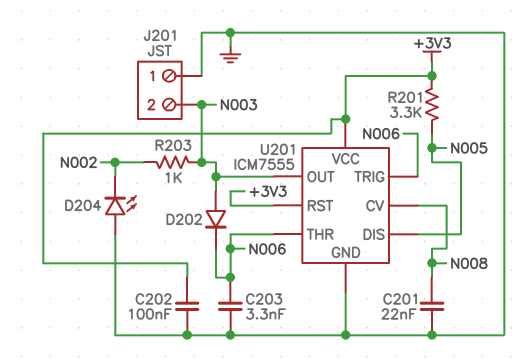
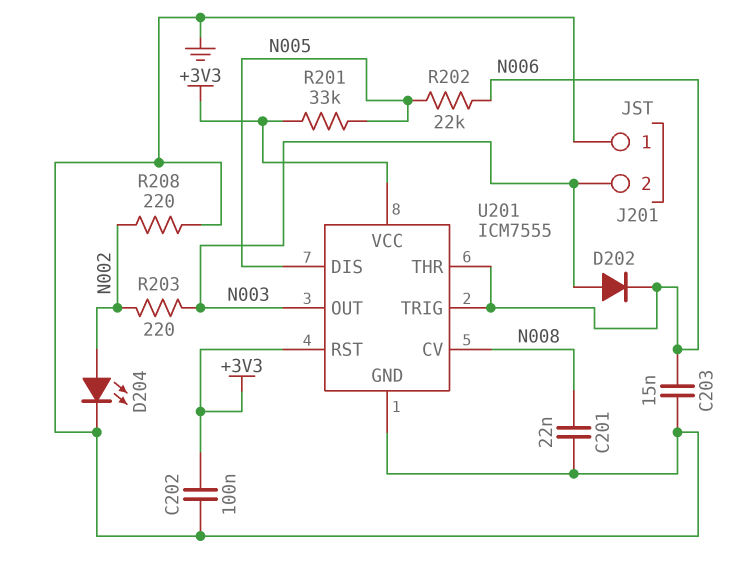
C203: 3.3nF (GND, N006) -> 15nF (GND, N006)
D204: LED (A GND, K N002) -> LED (A N002, K GND)
R201: 3.3k (+3V3, N005) -> 33k (+3V3, N005)
R202: none -> 22k (N005, N006)
R203: 1k (N002, N003) -> 220 (N002, N003)
R208: none -> 220 (GND, N002)

